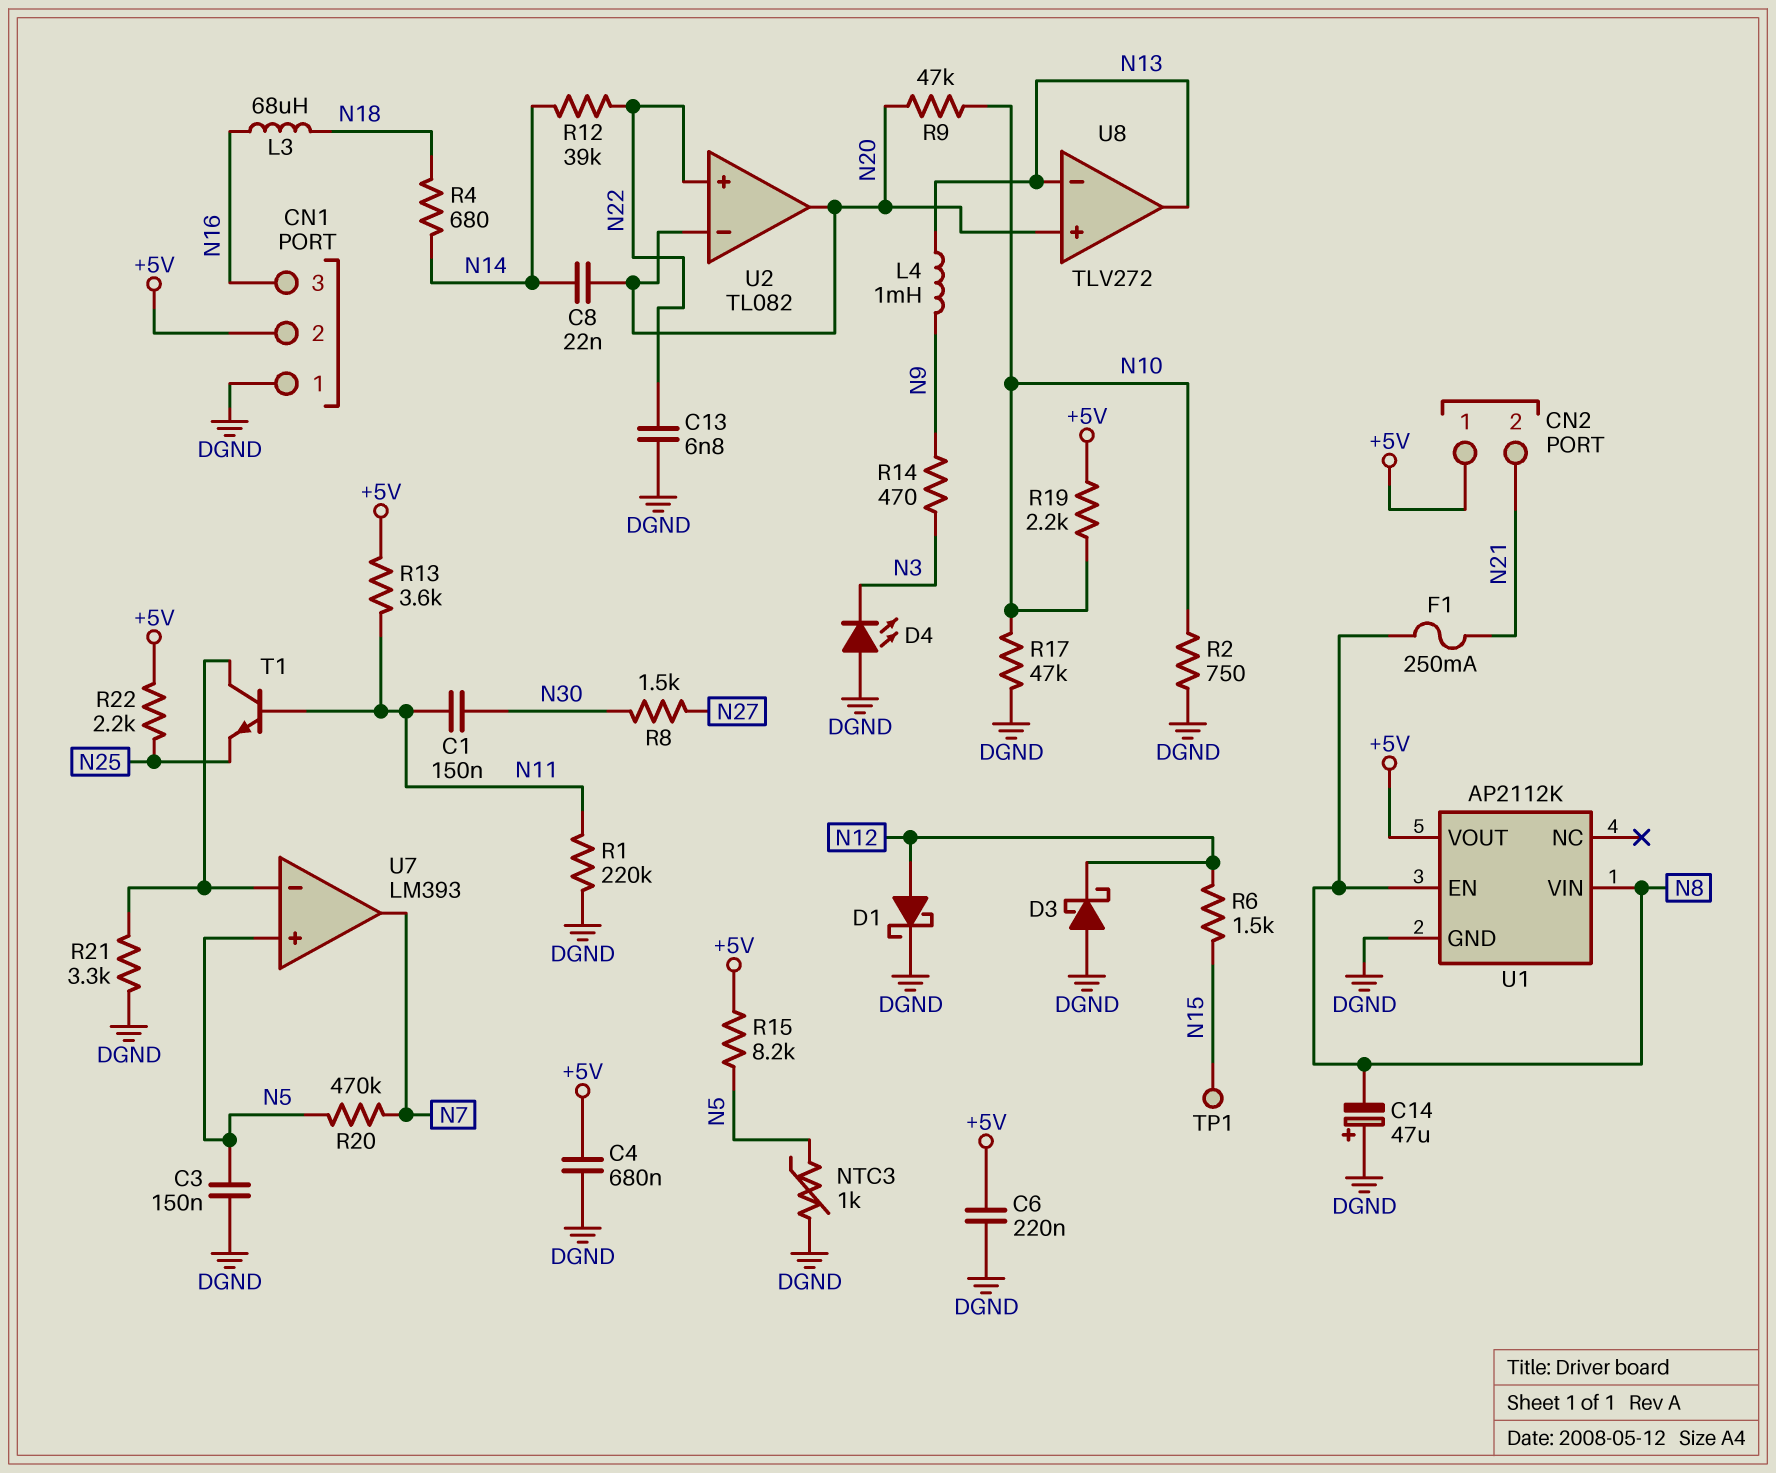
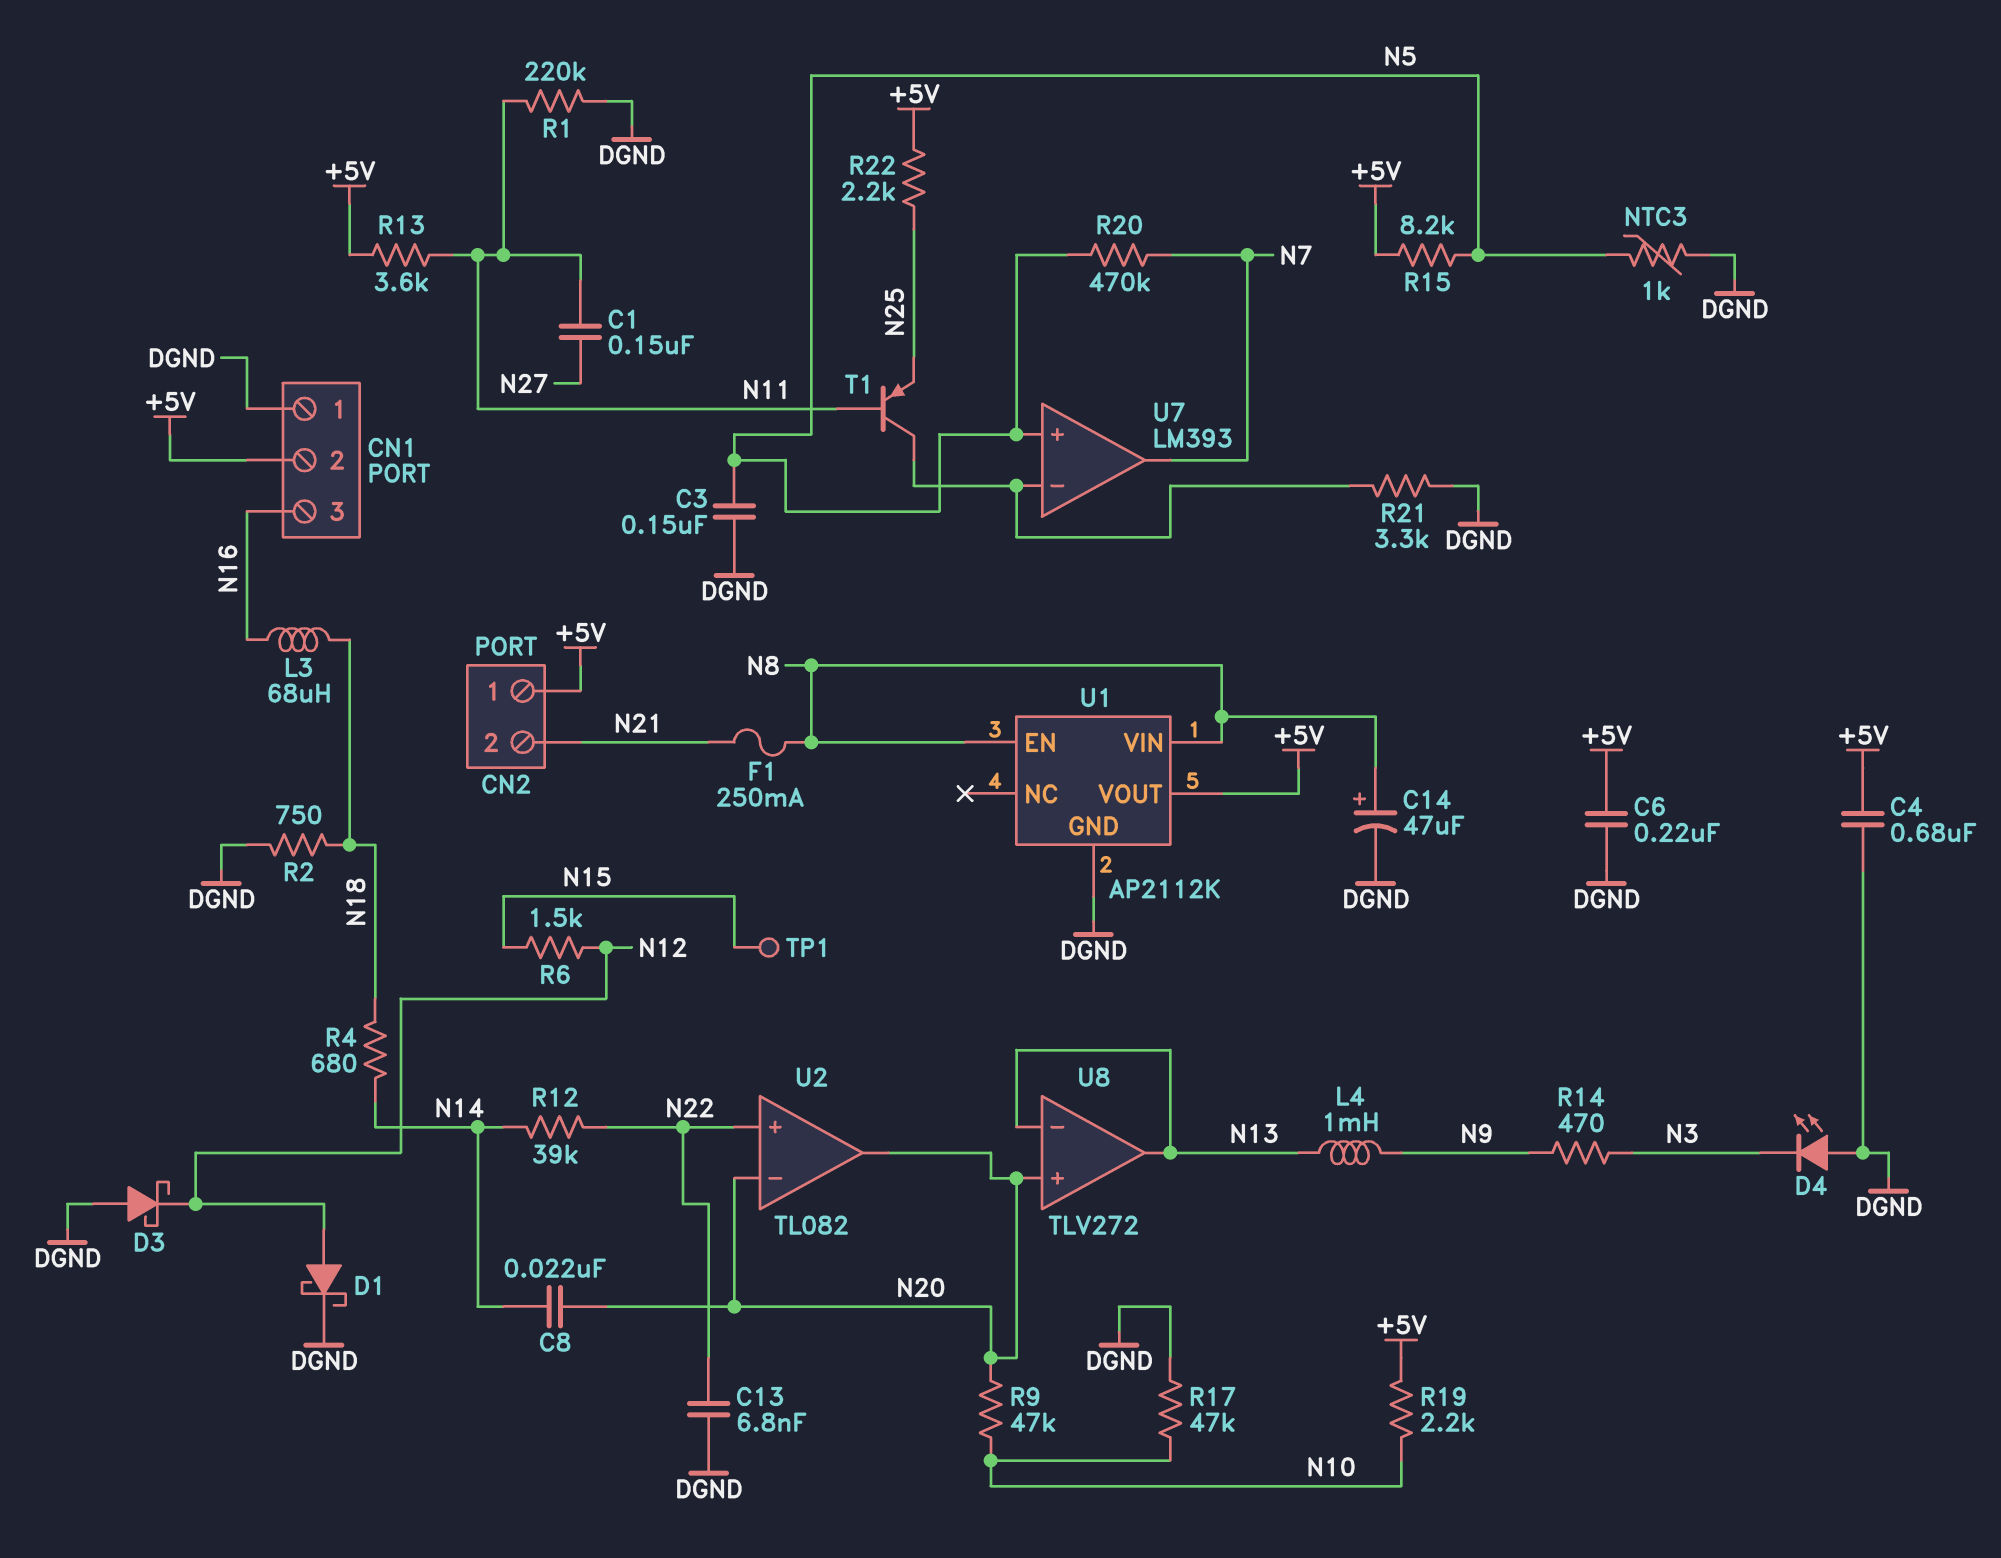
C1: 150nF (N11, N30) -> 150nF (N11, N27)
C14: 47uF (plus DGND, minus N8) -> 47uF (plus N8, minus DGND)
R2: 750 (DGND, N10) -> 750 (DGND, N18)
R8: 1.5k (N27, N30) -> none
T1: NPN (B N11, C U7/in-, E N25) -> PNP (B N11, C U7/in-, E N25)

